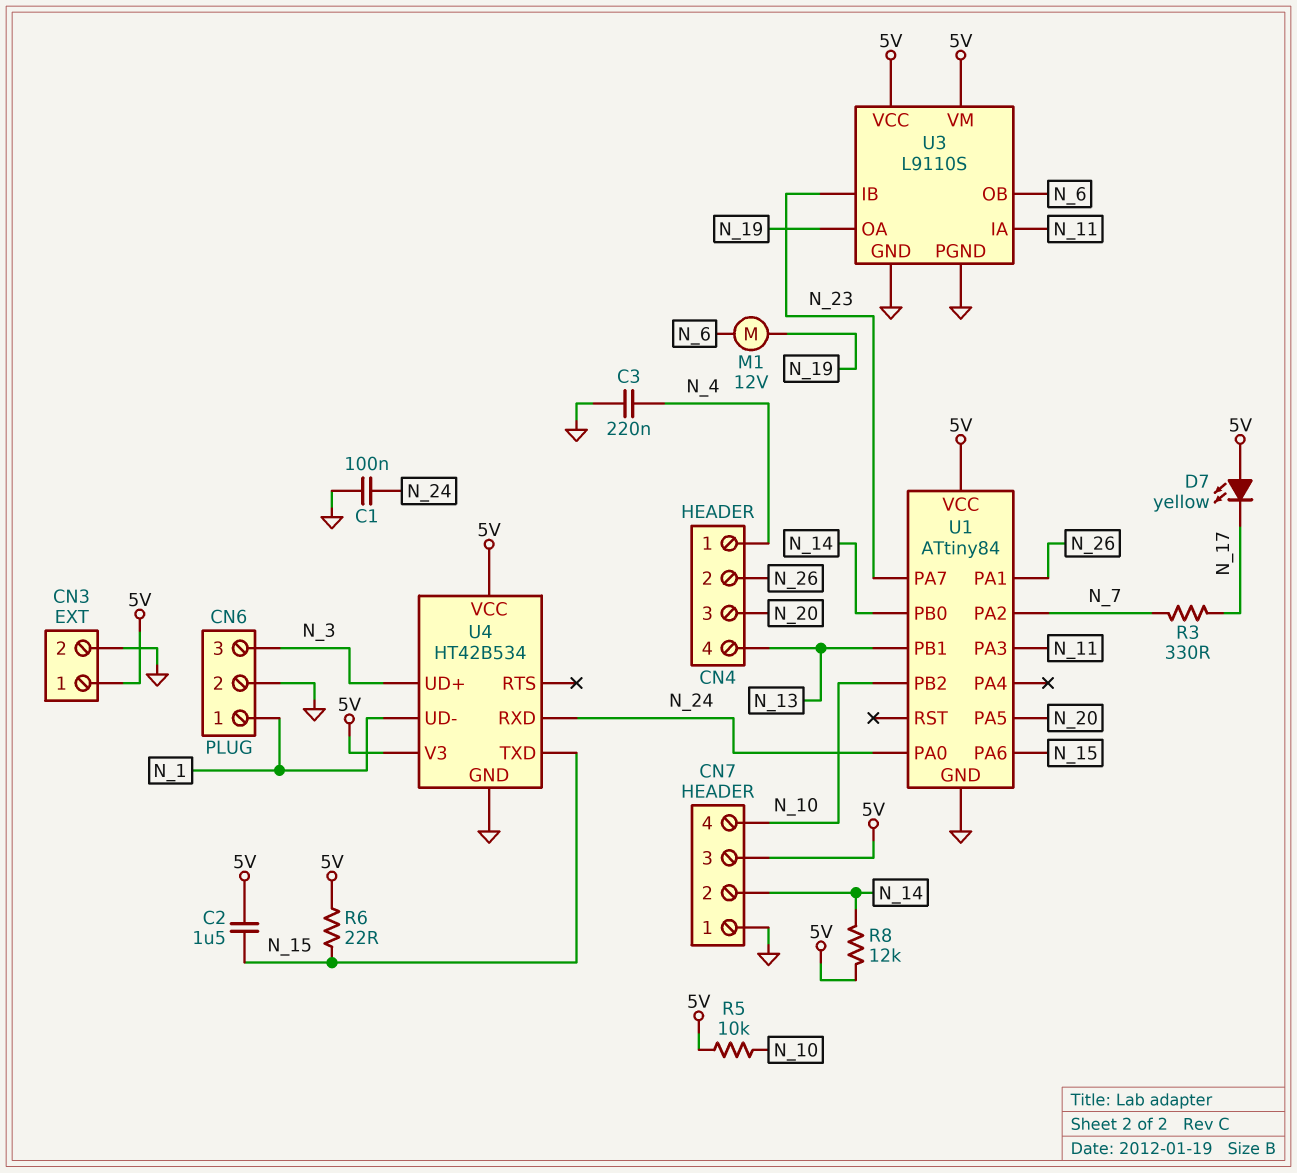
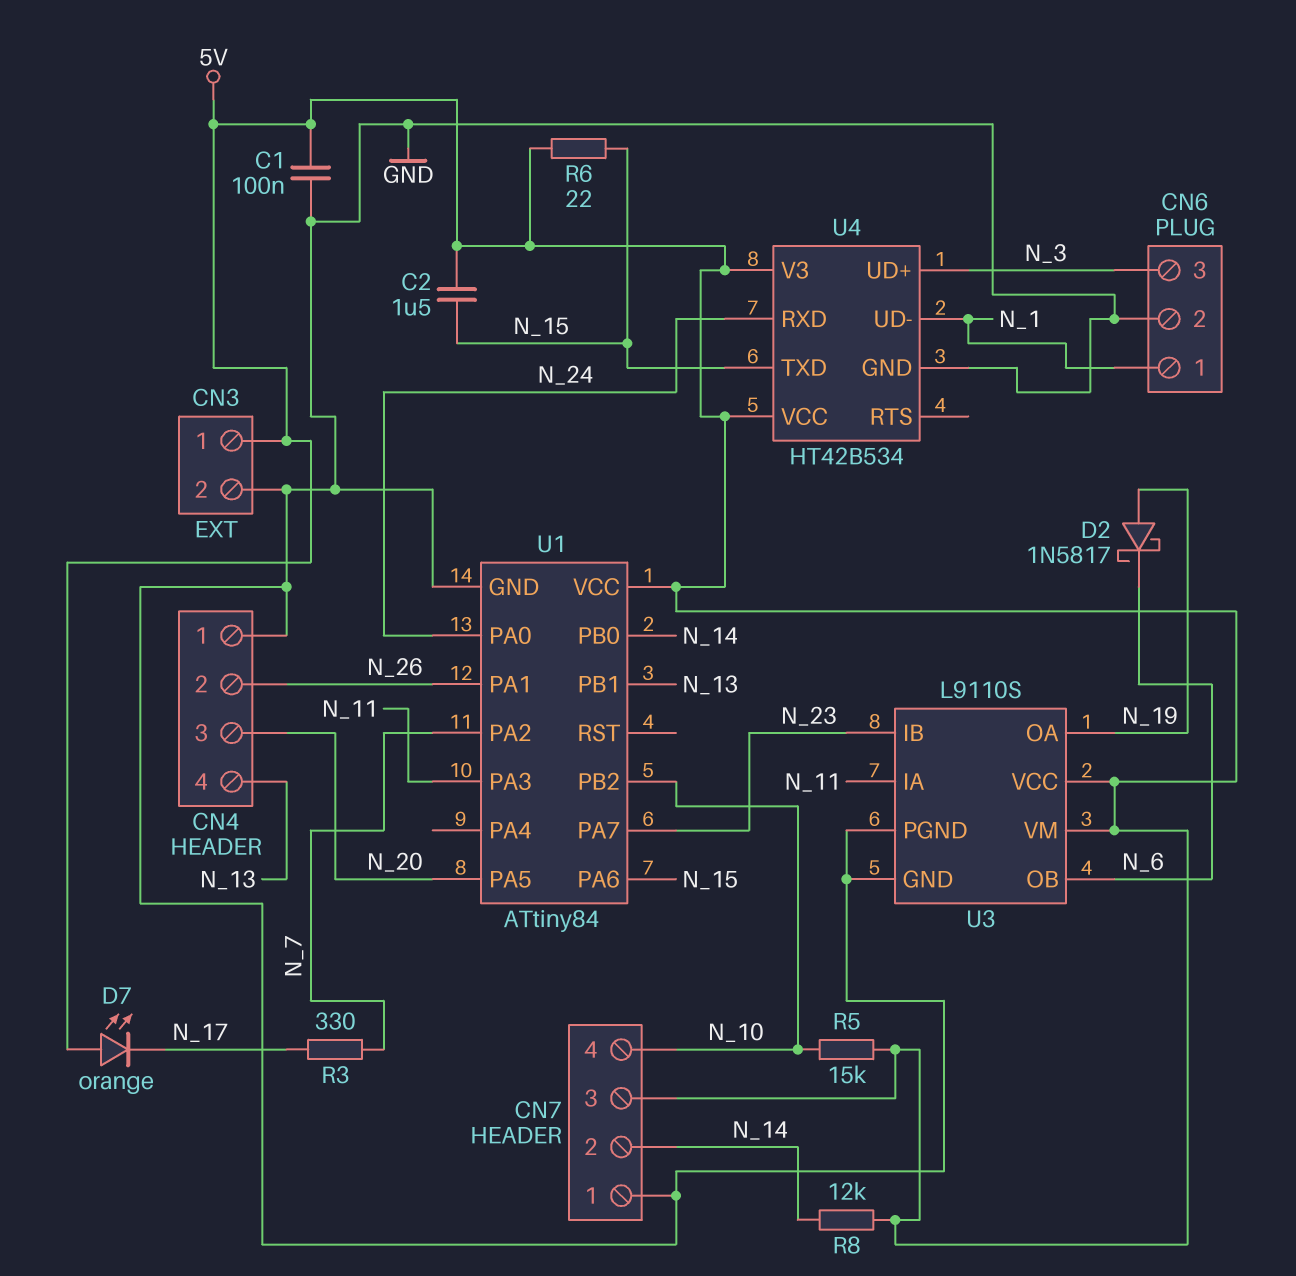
C1: 100nF (GND, N_24) -> 100nF (5V, GND)
C3: 220nF (GND, N_4) -> none
CN4 pin 1: N_4 -> GND
D2: none -> schottky 1N5817 (A N_19, K N_6)
D7: LED yellow (A 5V, K N_17) -> LED orange (A 5V, K N_17)
M1: motor 12V (N_6, N_19) -> none
R5: 10k (5V, N_10) -> 15k (5V, N_10)

